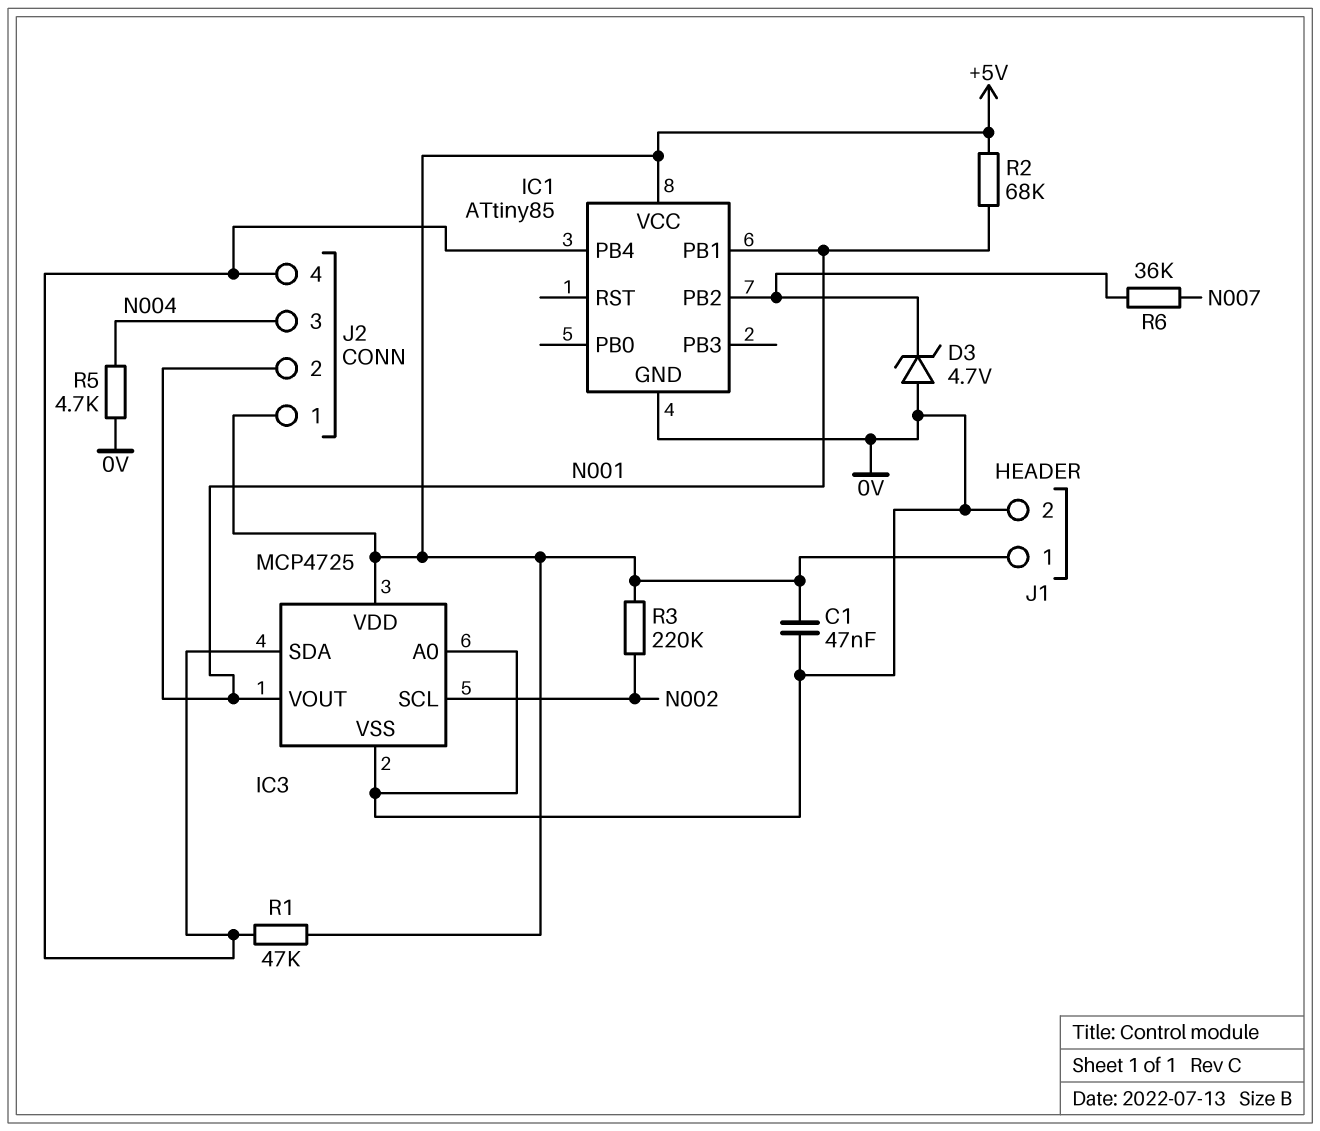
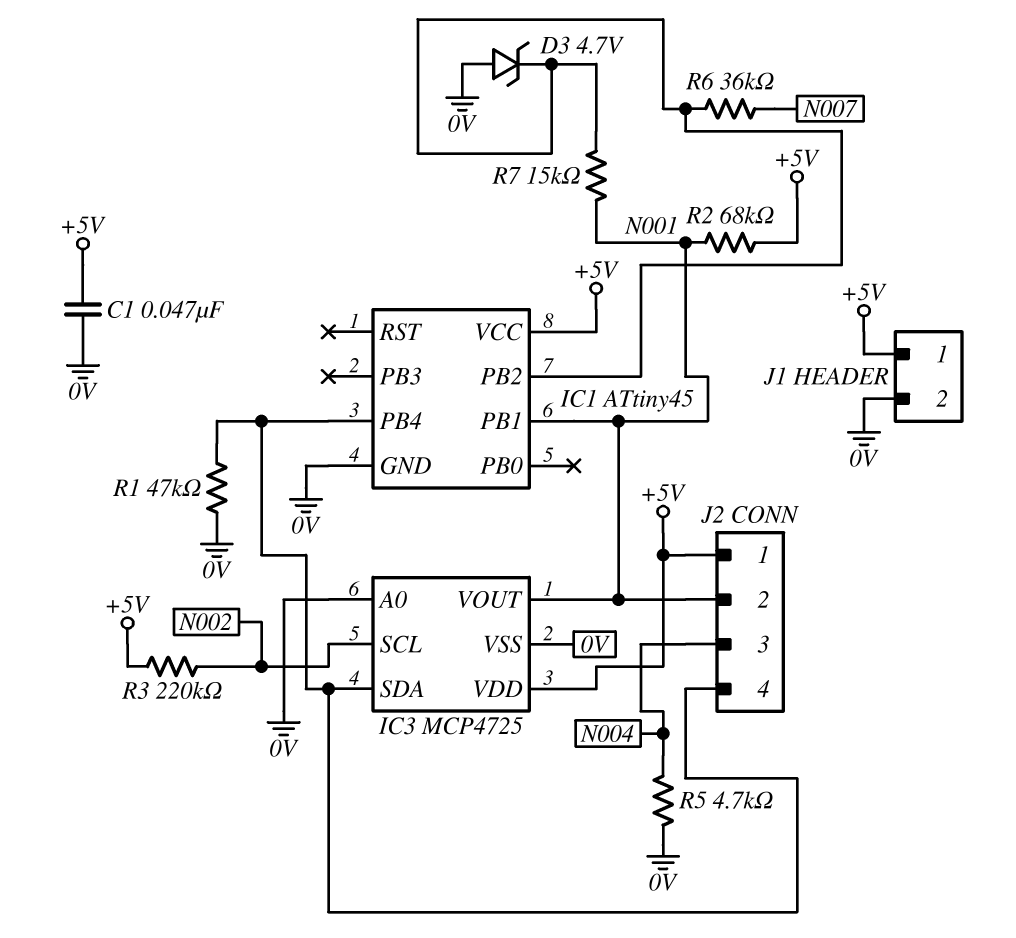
IC1: ATtiny85 -> ATtiny45
R1: 47k (+5V, IC1/PB4) -> 47k (0V, IC1/PB4)
R7: none -> 15k (IC1/PB2, N001)

